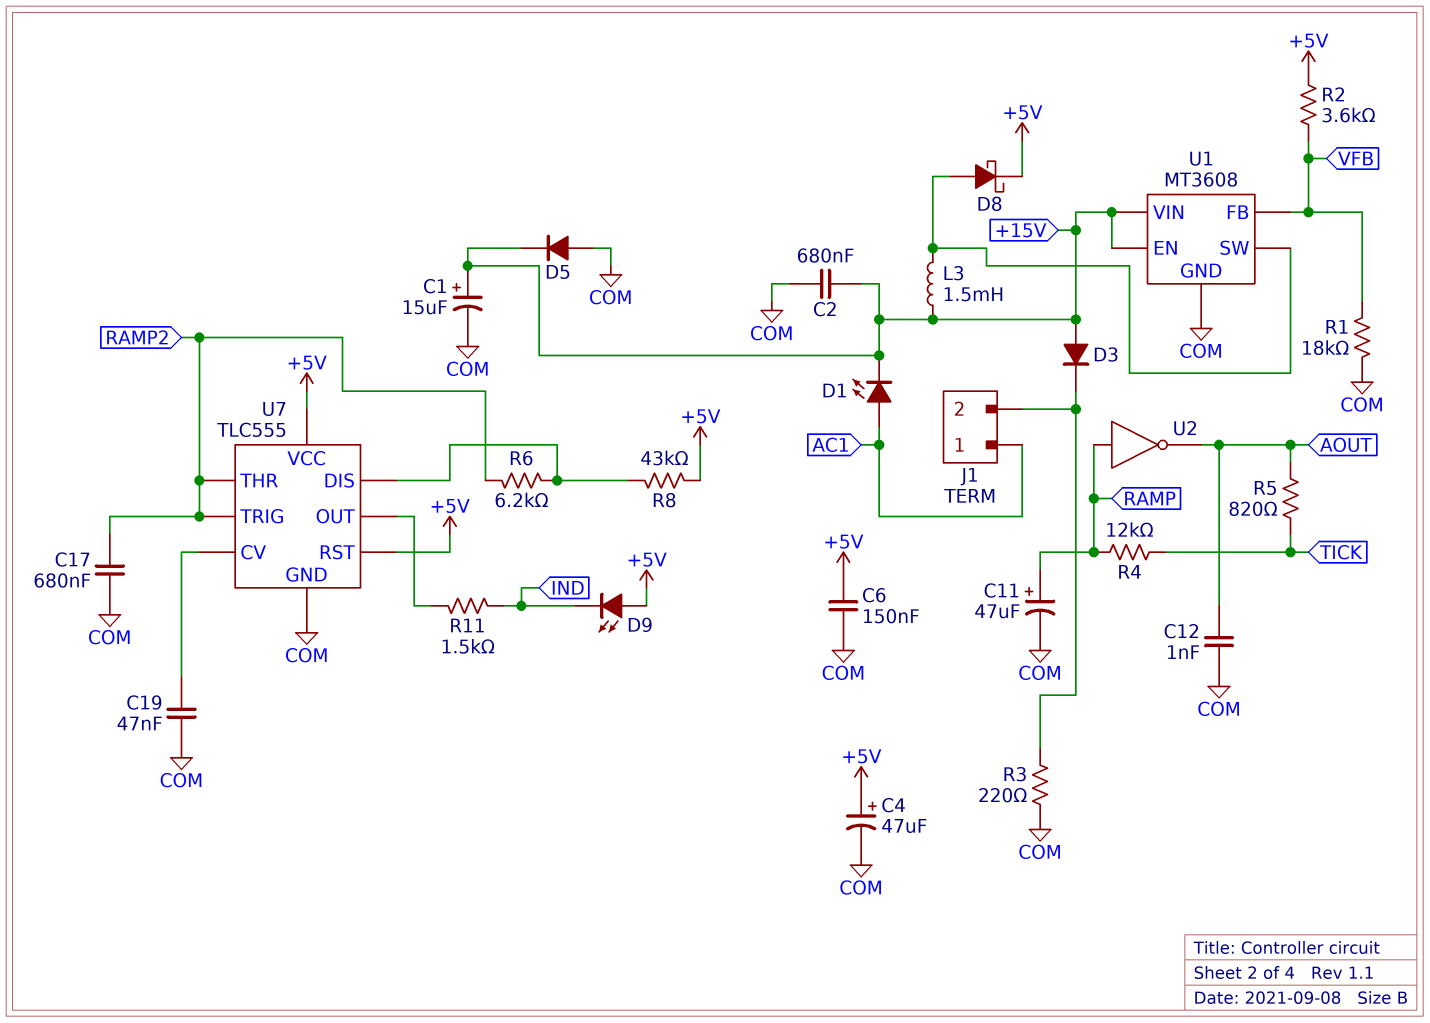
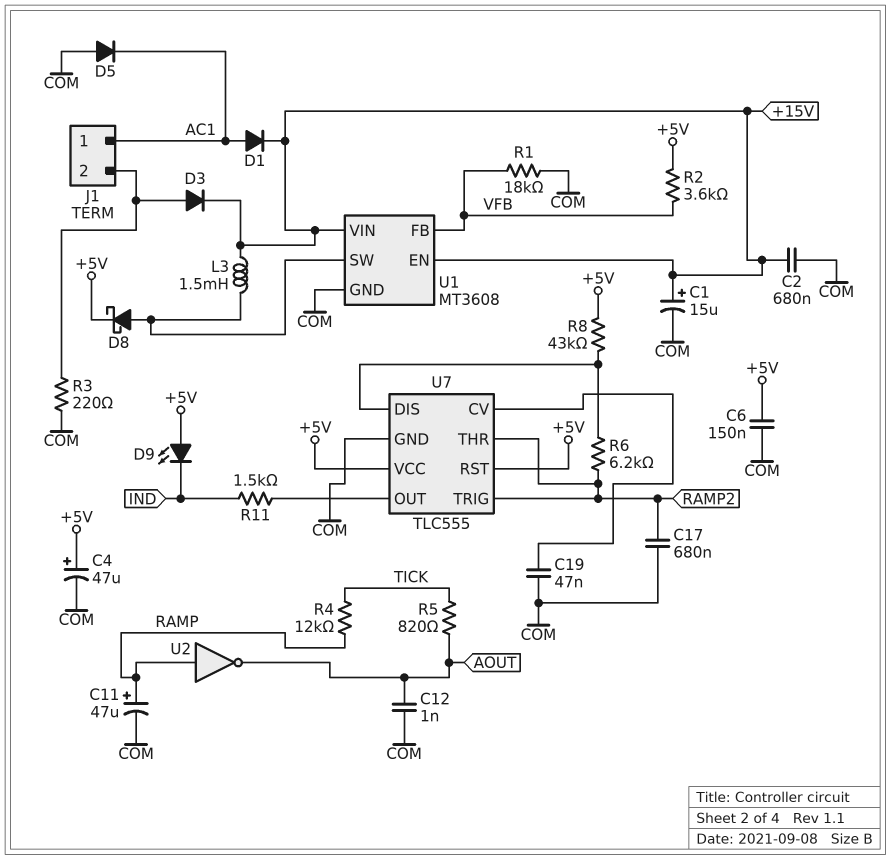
D1: LED (A AC1, K +15V) -> diode (A AC1, K +15V)
D3: diode (A +15V, K J1/2) -> diode (A J1/2, K +15V)
D5: diode (A COM, K +15V) -> diode (A COM, K AC1)

